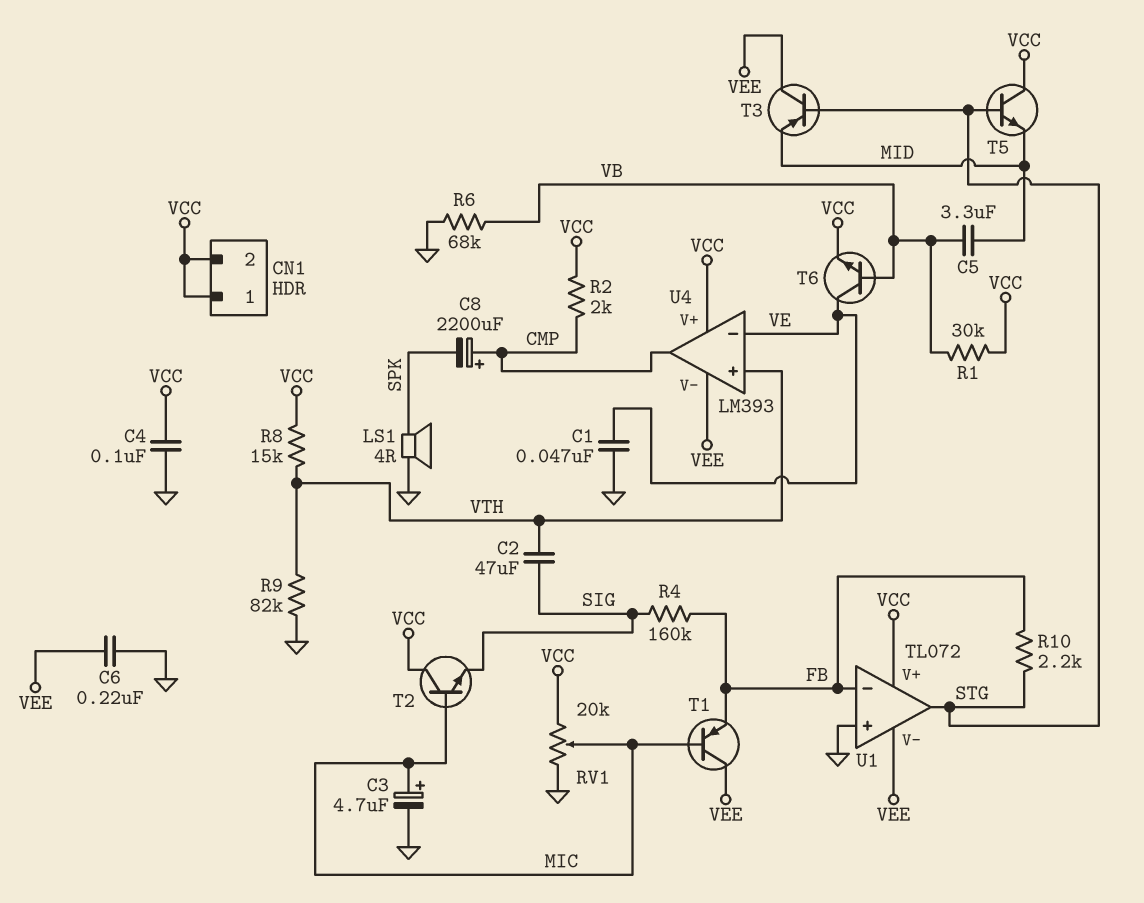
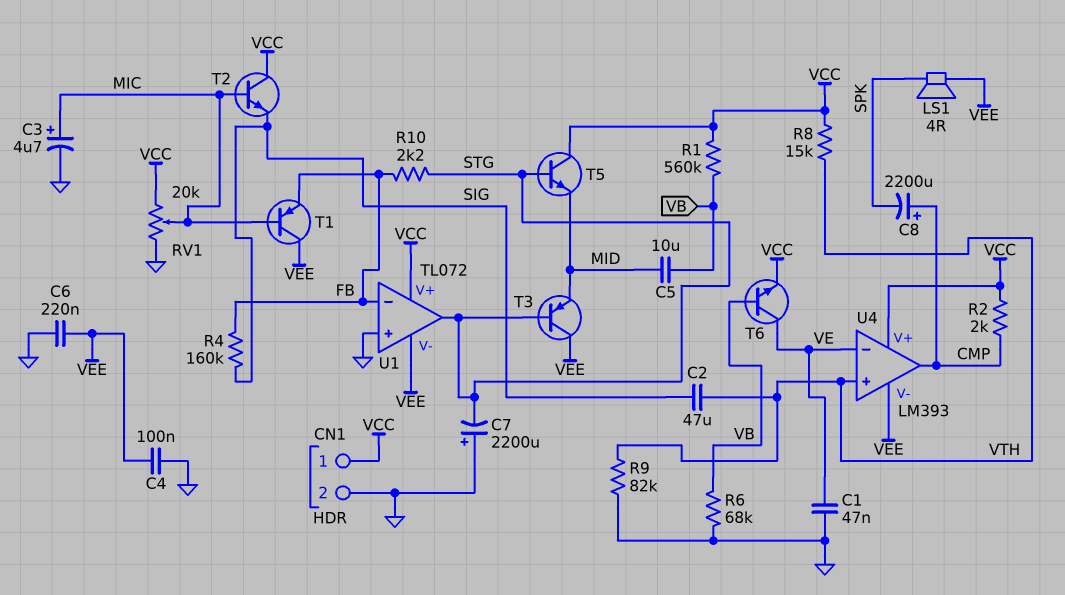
C4: 100nF (GND, VCC) -> 100nF (GND, VEE)
C5: 3.3uF (MID, VB) -> 10uF (MID, VB)
C7: none -> 2200uF (plus GND, minus STG)
CN1 pin 2: VCC -> GND
LS1: speaker 4R (GND, SPK) -> speaker 4R (SPK, VEE)
R1: 30k (VB, VCC) -> 560k (VB, VCC)

